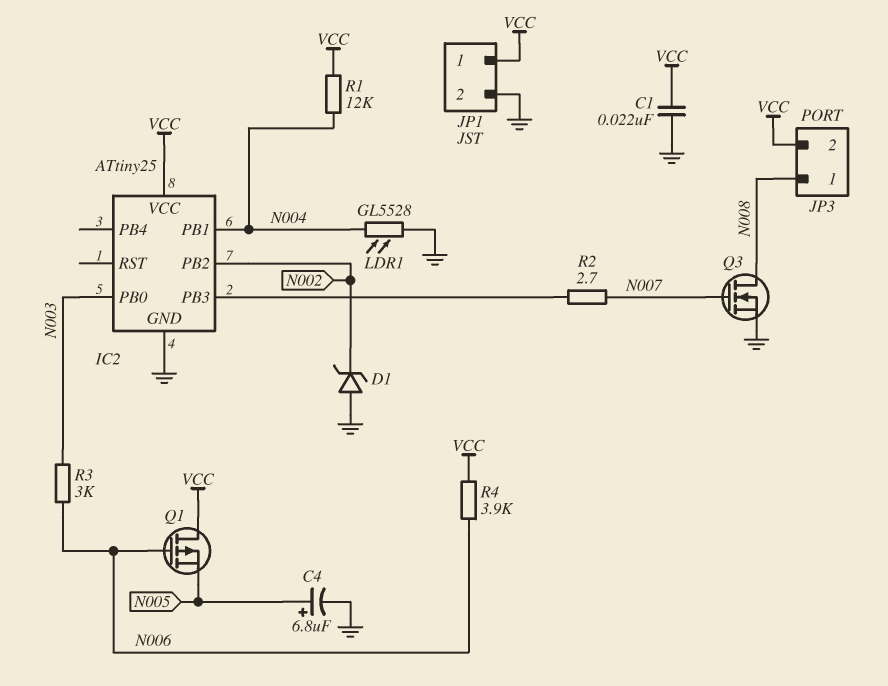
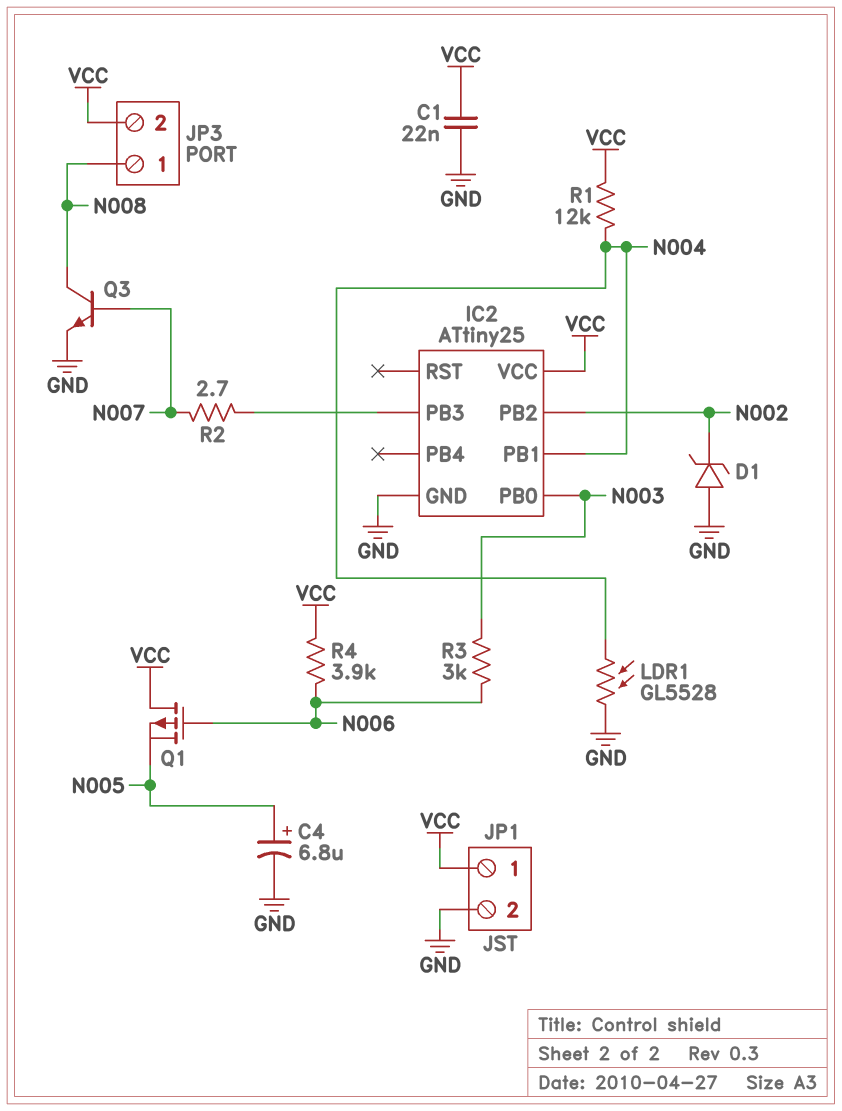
Q3: NMOS (G N007, D N008, S GND) -> NPN (B N007, C N008, E GND)

